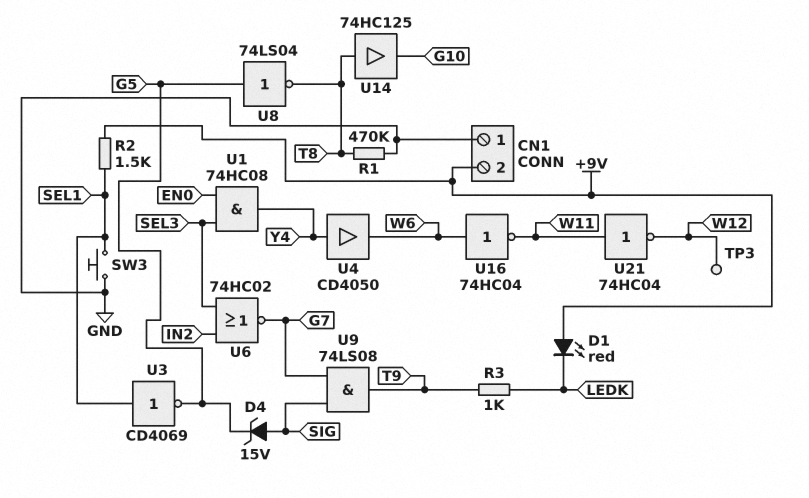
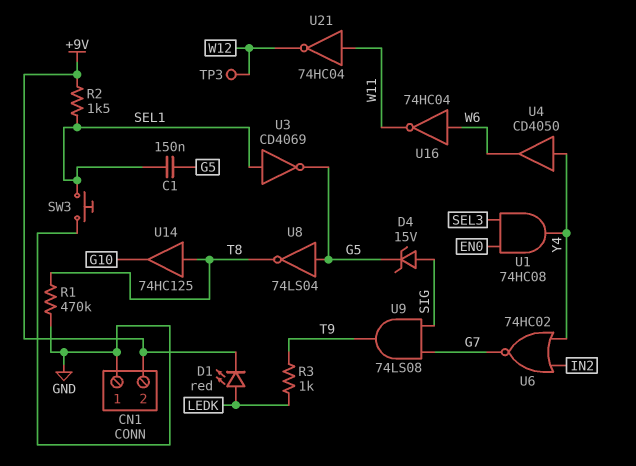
C1: none -> 150nF (G5, SEL1)
D1: LED red (A +9V, K LEDK) -> LED red (A LEDK, K +9V)
U6: NOR 74HC02 (in IN2, in SEL3, out G7) -> NOR 74HC02 (in IN2, in Y4, out G7)

